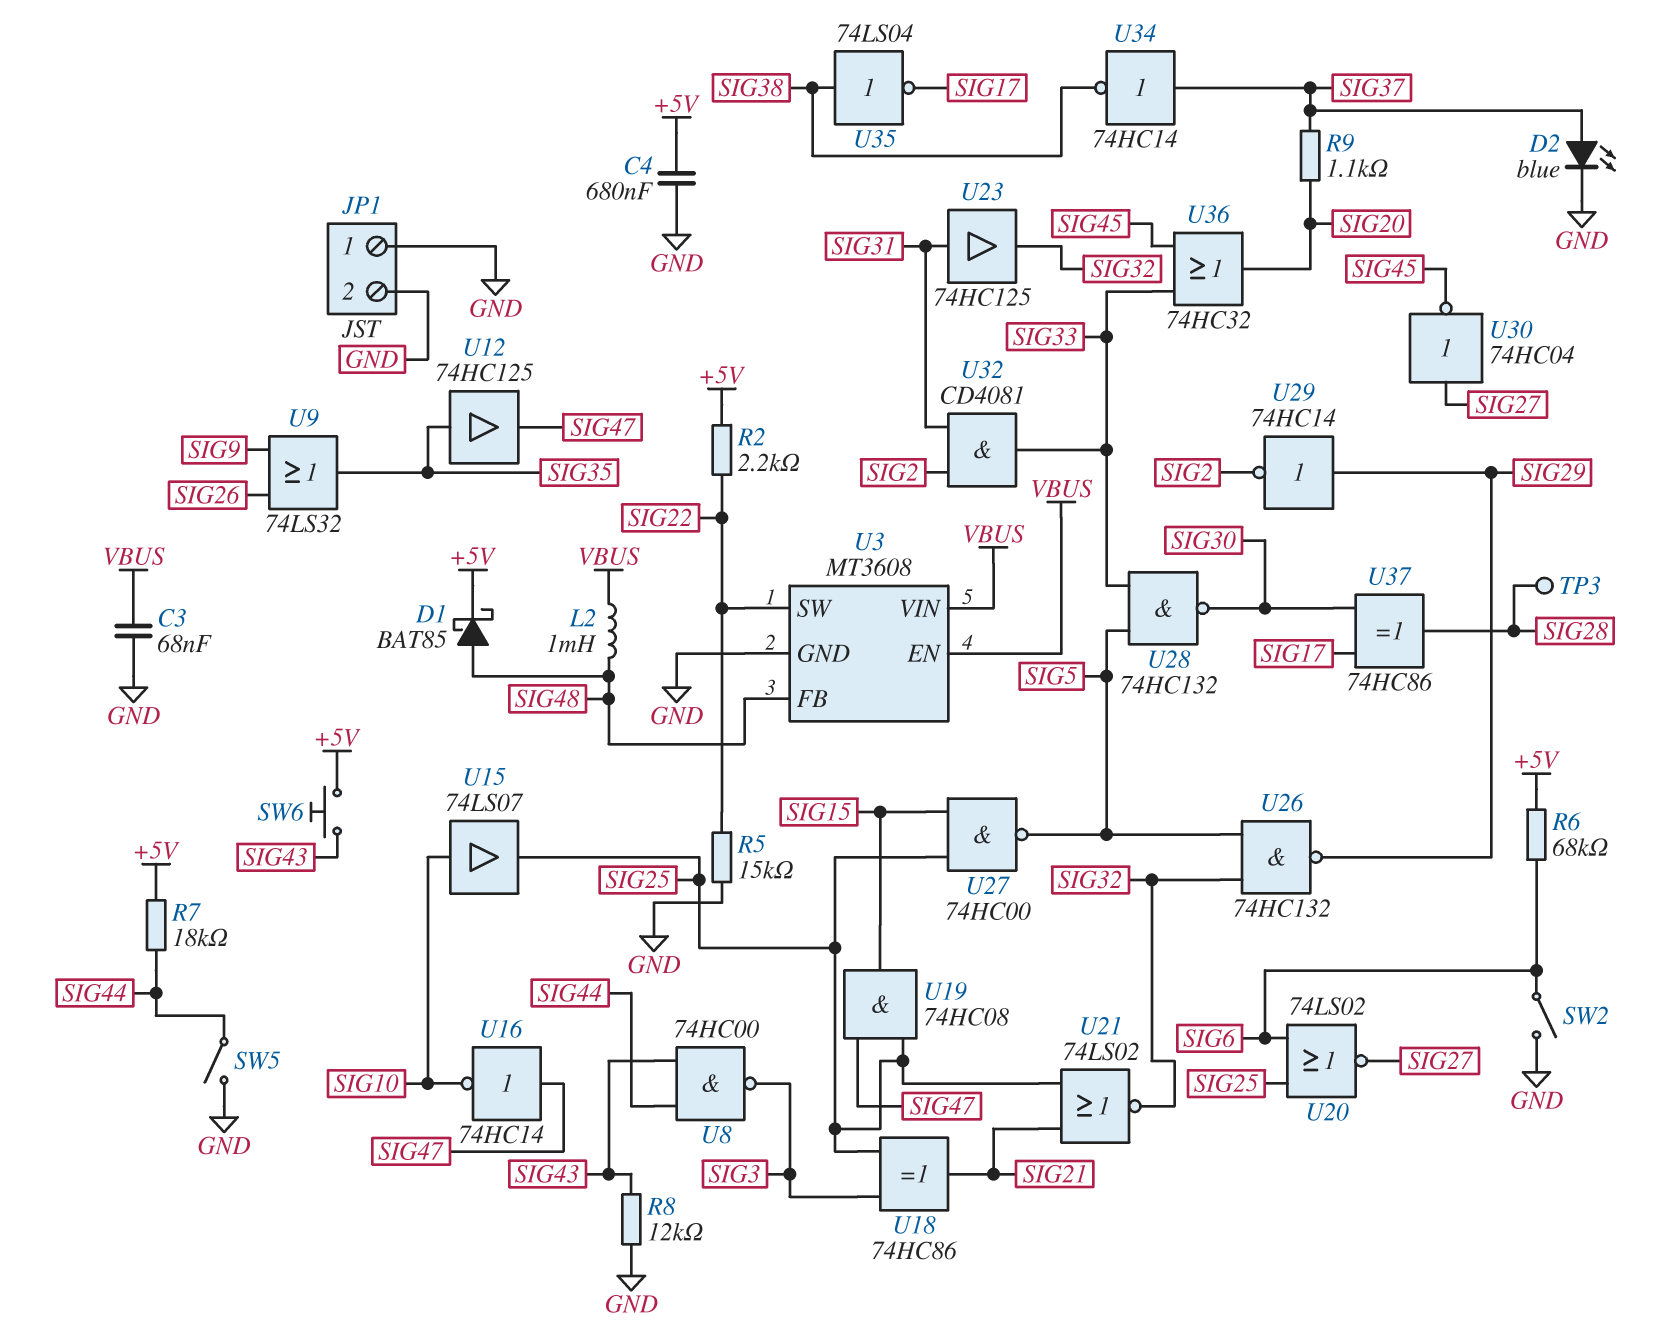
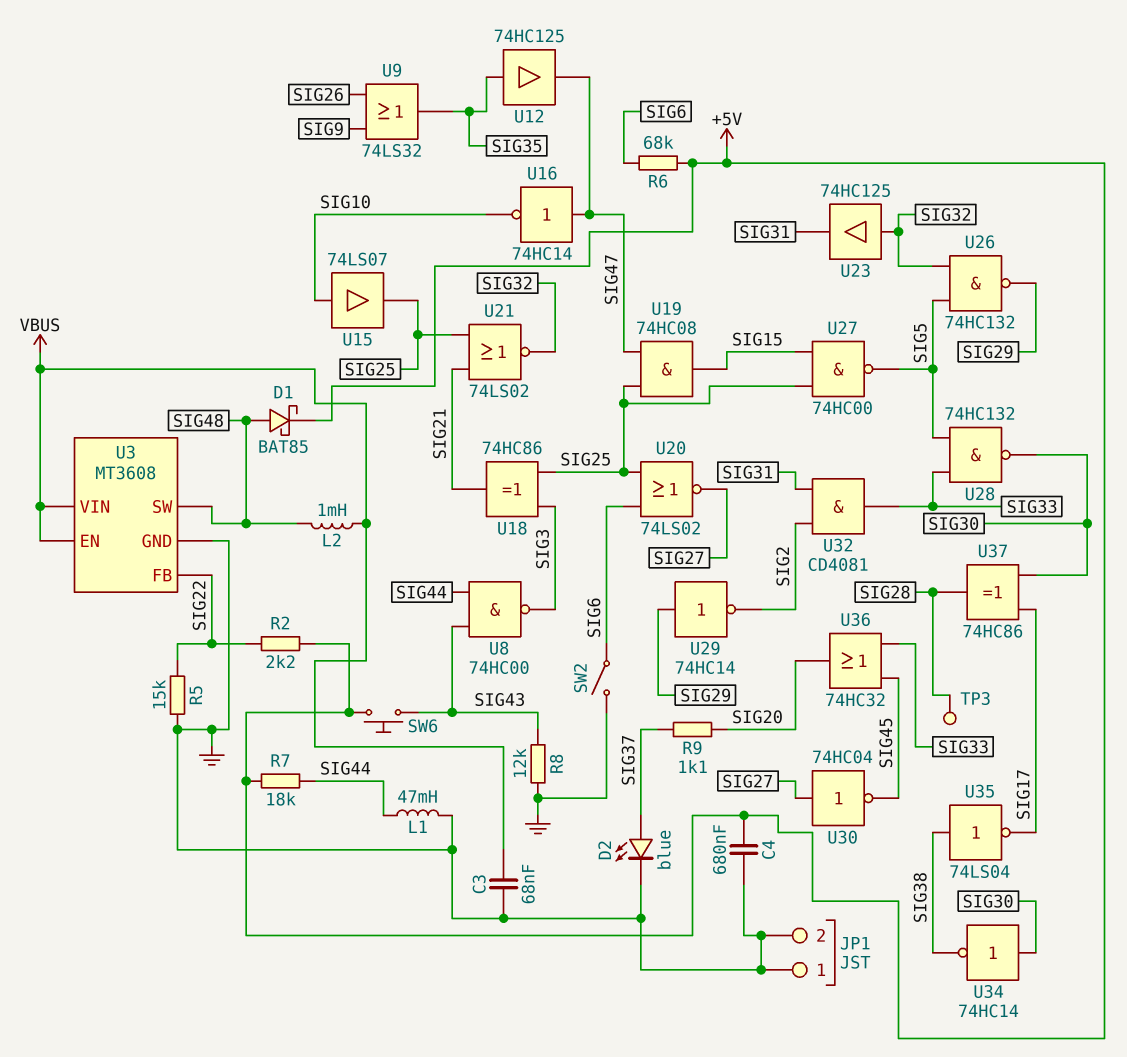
L1: none -> 47mH (GND, SIG44)
SW5: switch (GND, SIG44) -> none
U3 pin FB: SIG48 -> SIG22
U3 pin SW: SIG22 -> SIG48
U23: buffer 74HC125 (in SIG31, out SIG32) -> buffer 74HC125 (in SIG32, out SIG31)
U34: NOT 74HC14 (in SIG37, out SIG38) -> NOT 74HC14 (in SIG30, out SIG38)

